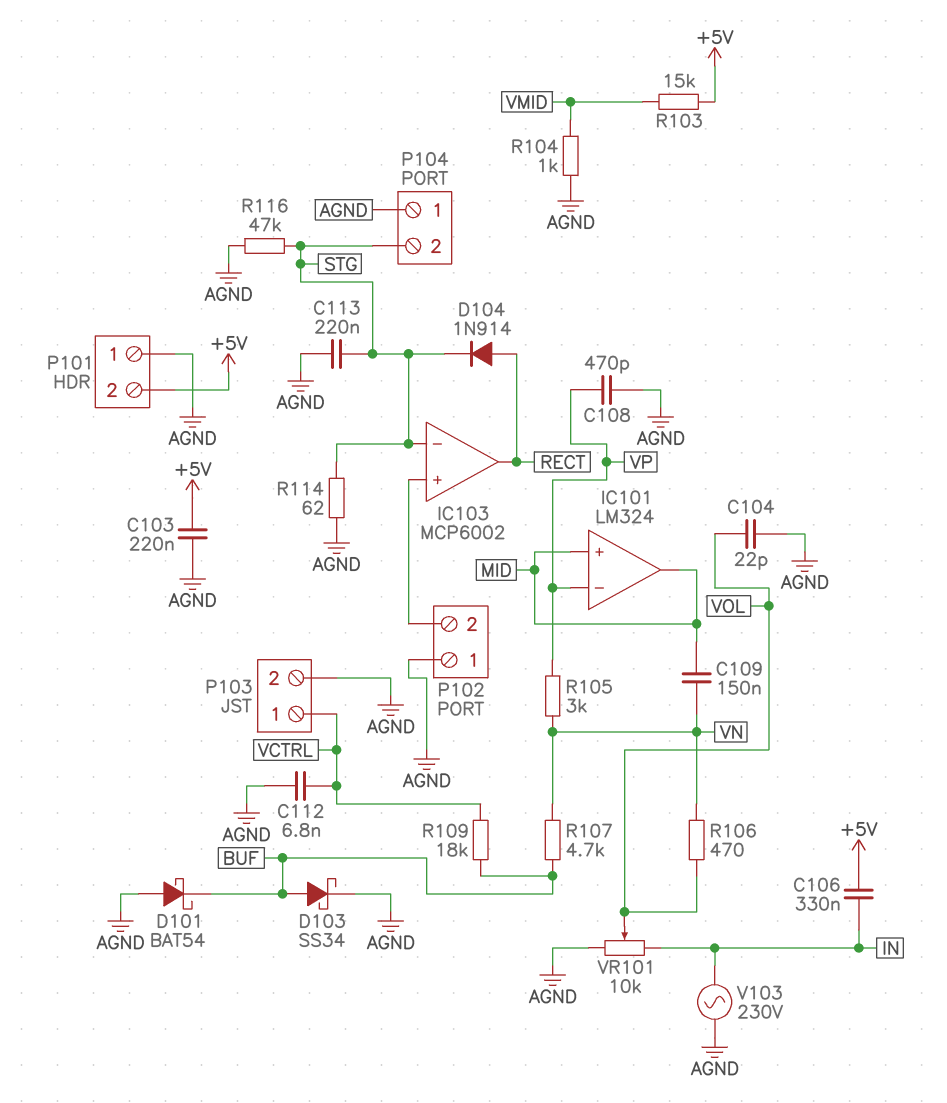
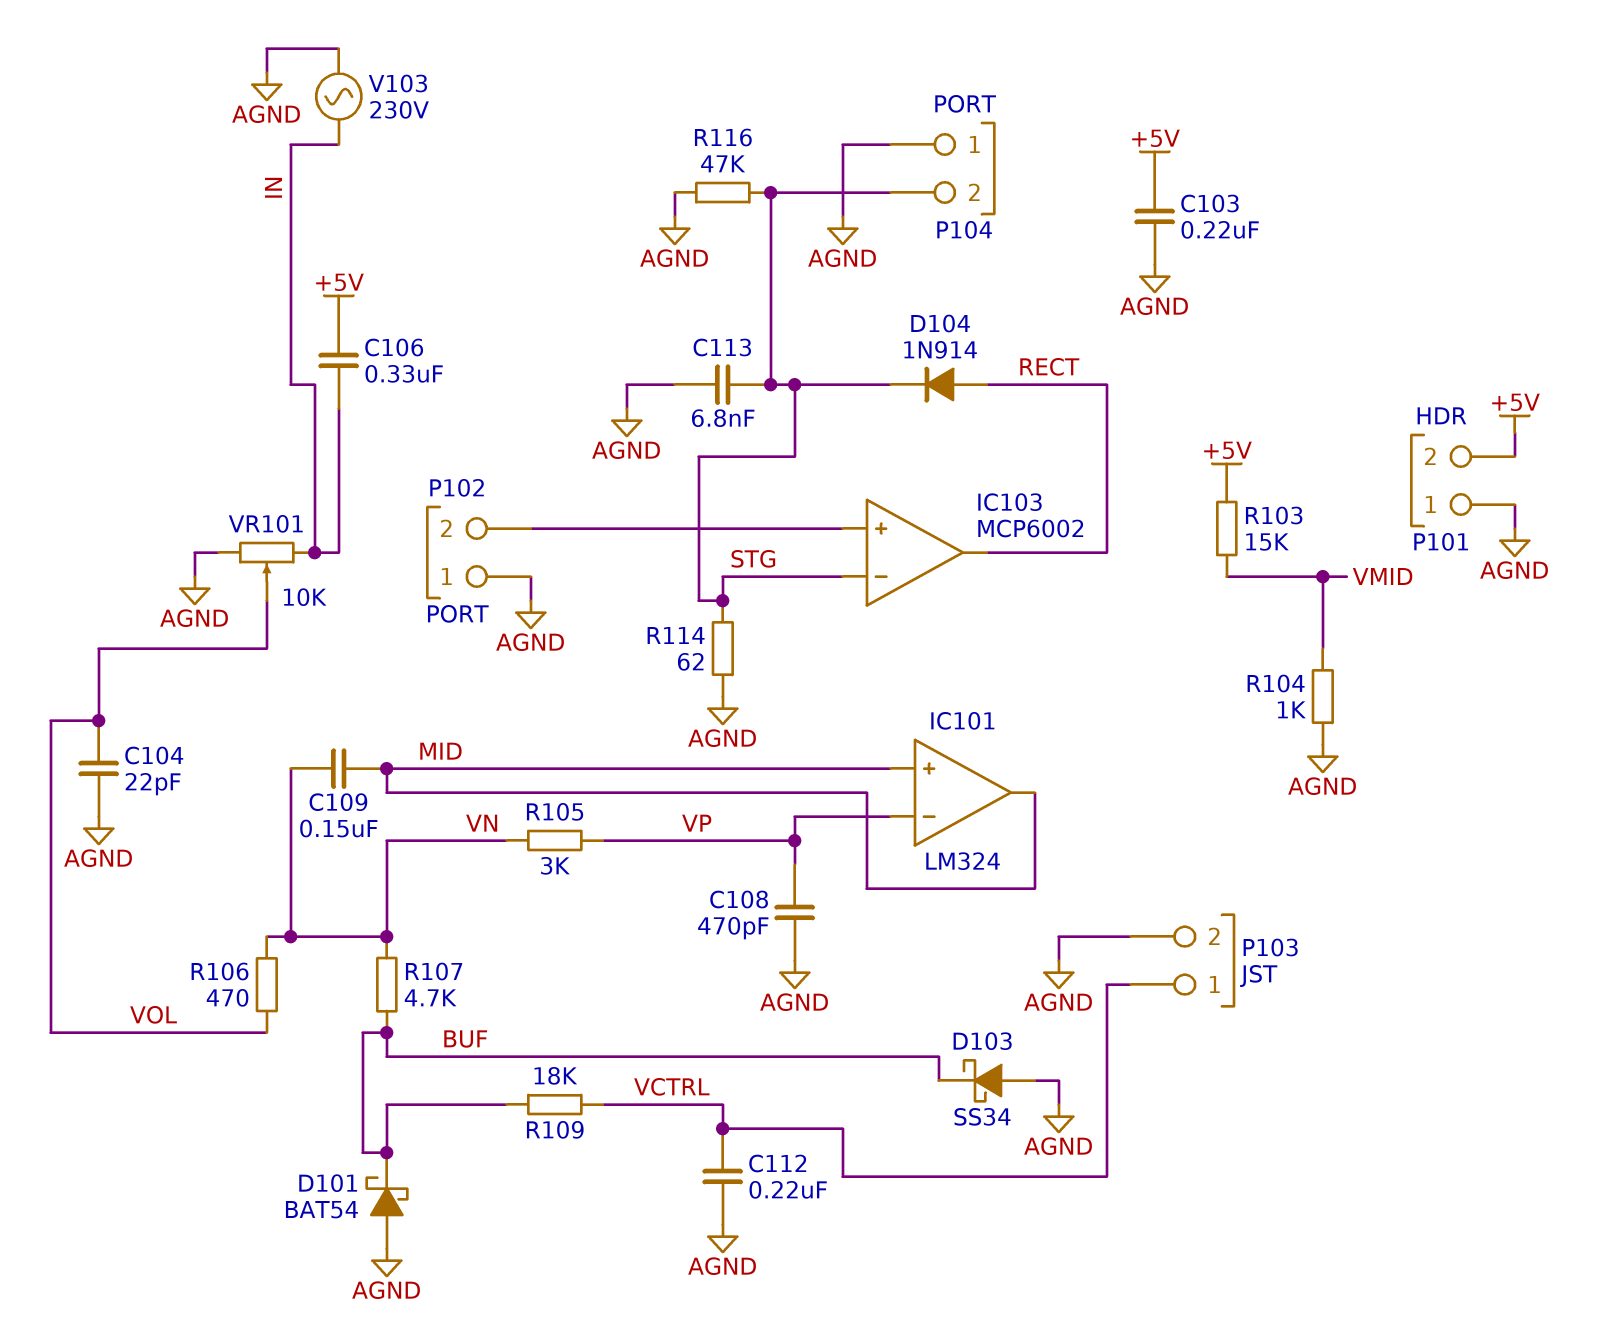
C112: 6.8nF (AGND, VCTRL) -> 220nF (AGND, VCTRL)
C113: 220nF (AGND, STG) -> 6.8nF (AGND, STG)
D103: schottky SS34 (A BUF, K AGND) -> schottky SS34 (A AGND, K BUF)

